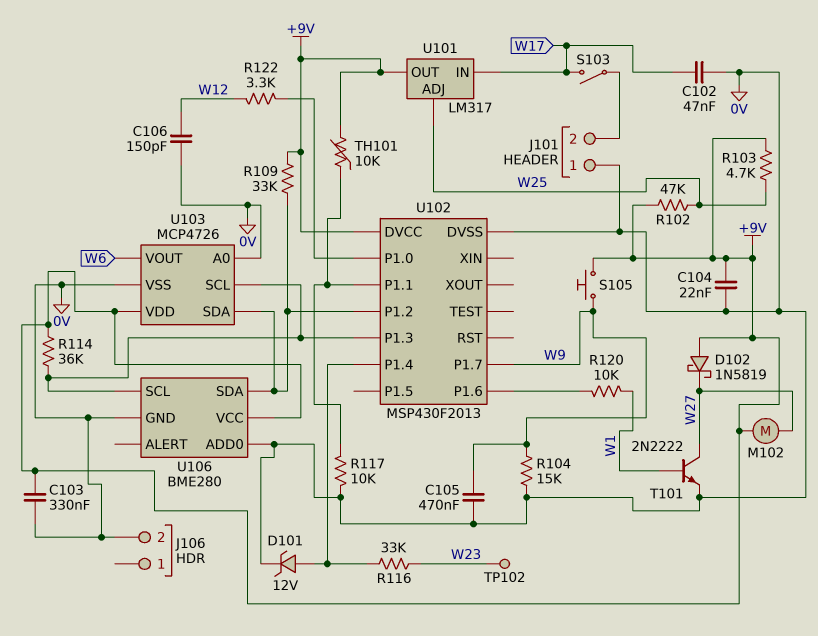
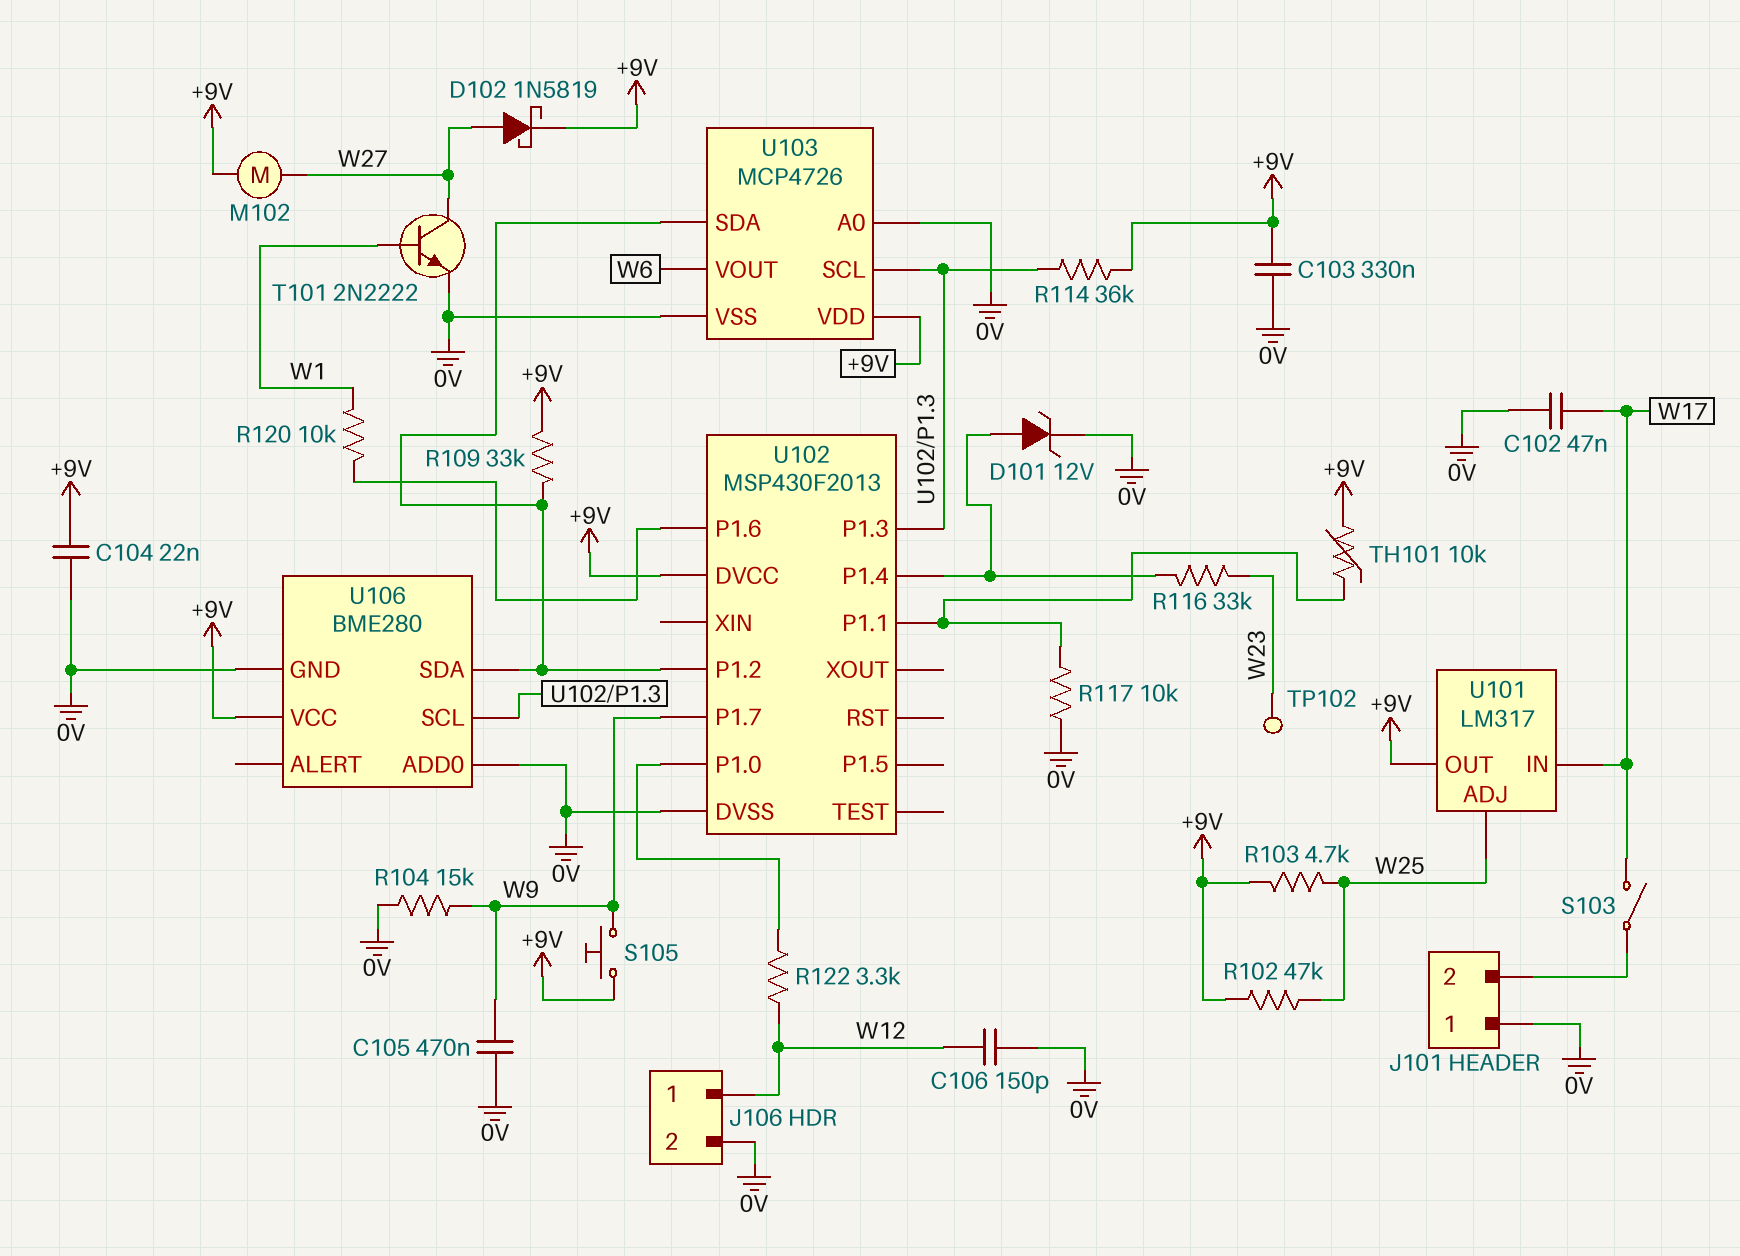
D102: schottky 1N5819 (A +9V, K W27) -> schottky 1N5819 (A W27, K +9V)
J106 pin 1: none -> W12

